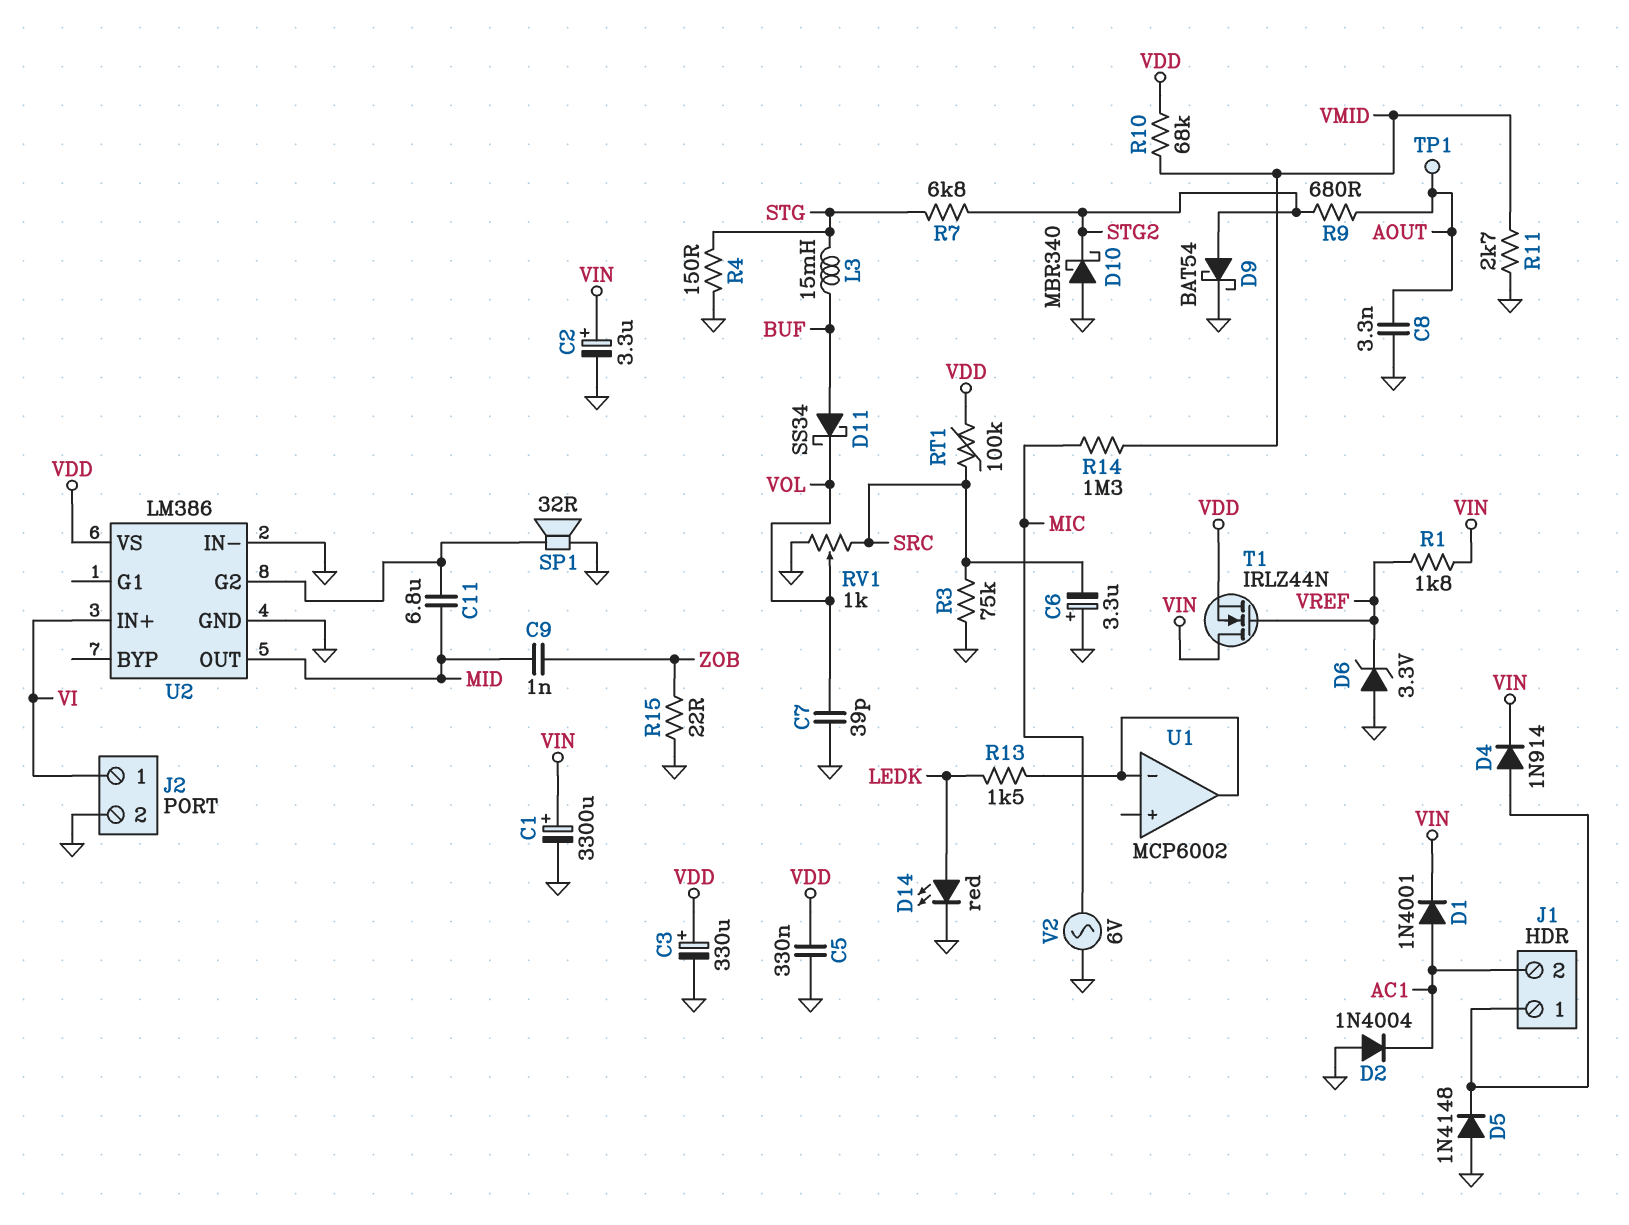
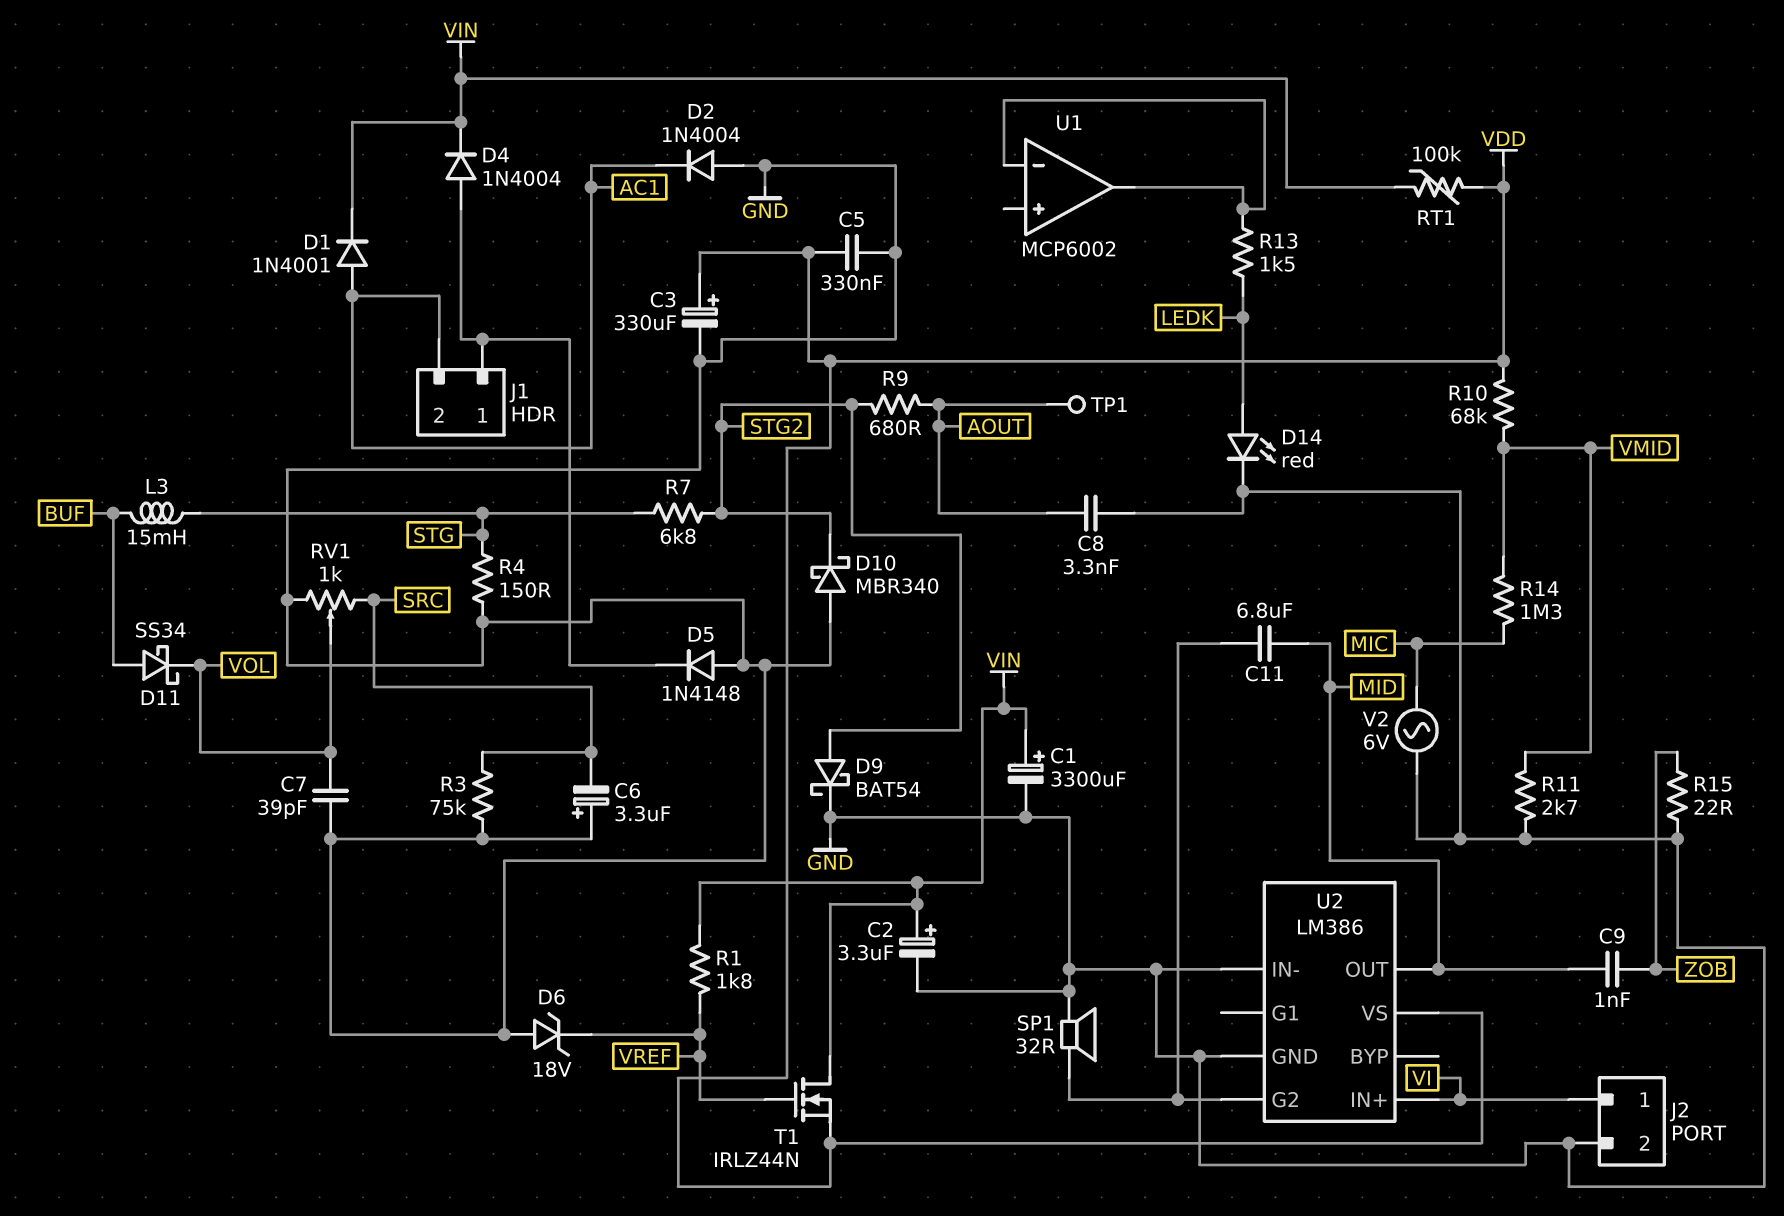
D4: diode 1N914 (A J1/1, K VIN) -> diode 1N4004 (A J1/1, K VIN)
D6: zener 3.3V (A GND, K VREF) -> zener 18V (A GND, K VREF)
RT1: 100k (SRC, VDD) -> 100k (VDD, VIN)

